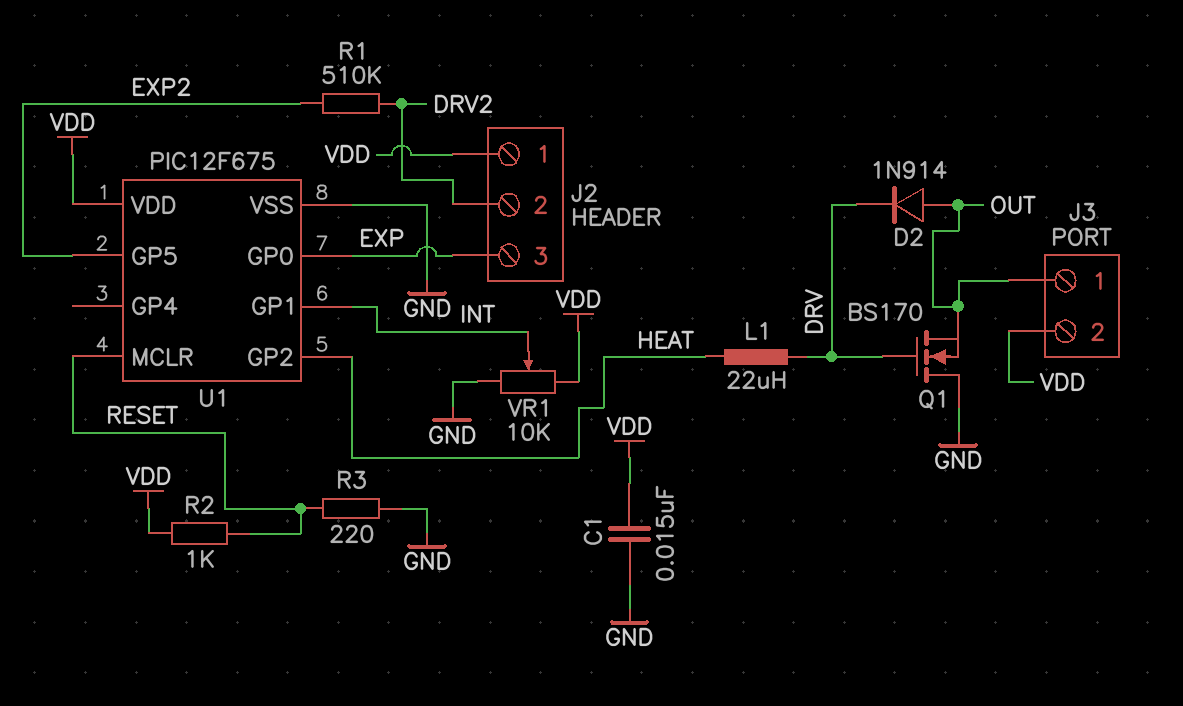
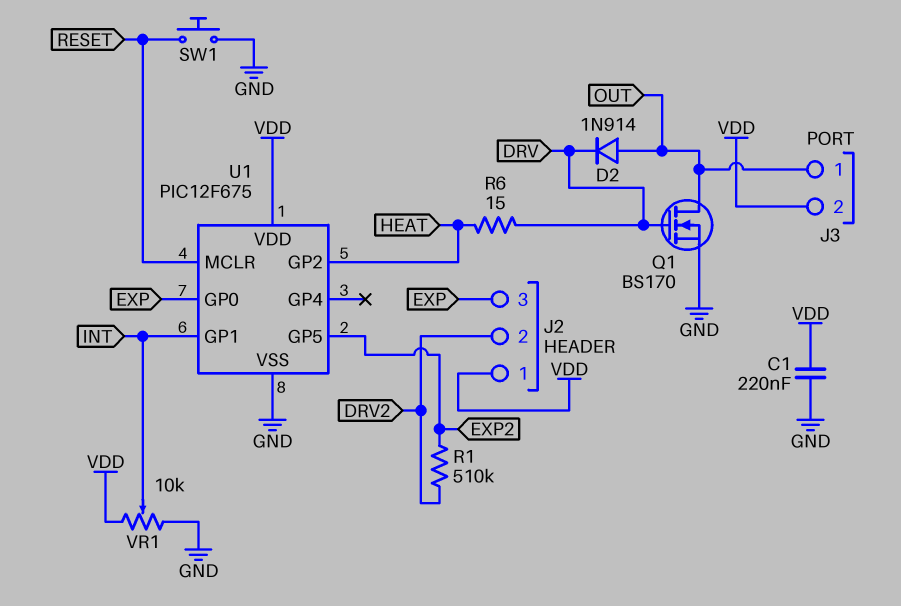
C1: 15nF (GND, VDD) -> 220nF (GND, VDD)
L1: 22uH (DRV, HEAT) -> none
Q1: NMOS BS170 (G DRV, D GND, S OUT) -> NMOS BS170 (G DRV, D OUT, S GND)
R2: 1k (RESET, VDD) -> none
R3: 220 (GND, RESET) -> none
R6: none -> 15 (DRV, HEAT)
SW1: none -> button (GND, RESET)

